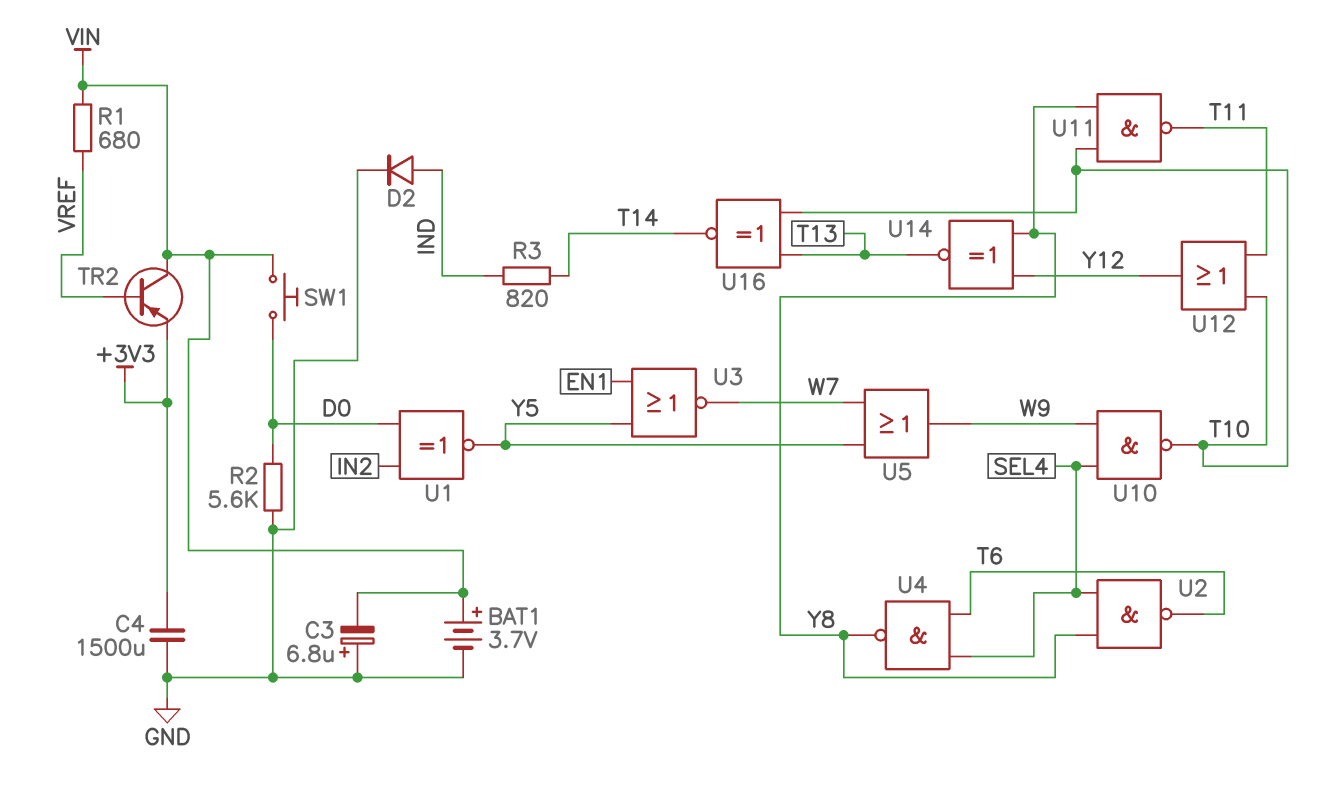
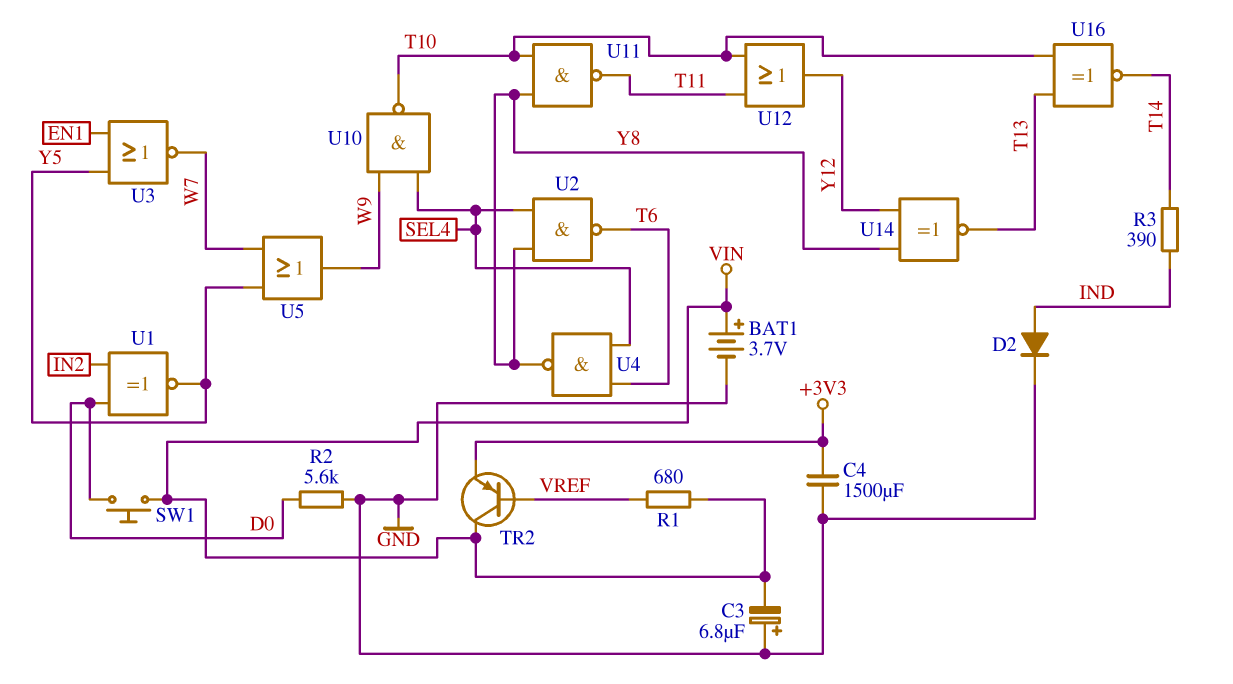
R3: 820 (IND, T14) -> 390 (IND, T14)

